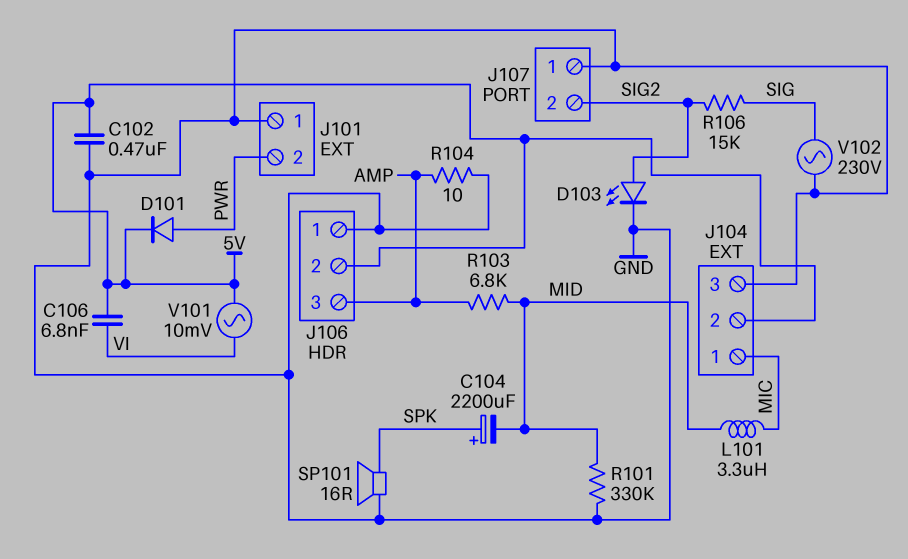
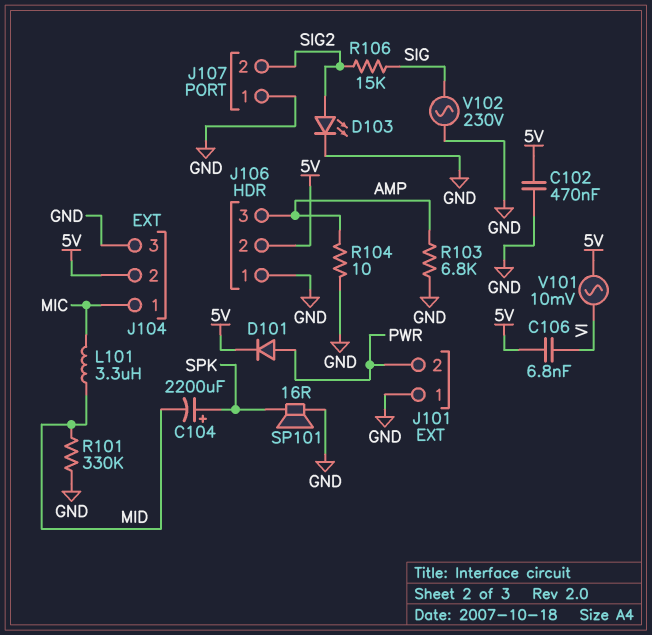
R103: 6.8k (AMP, MID) -> 6.8k (AMP, GND)

